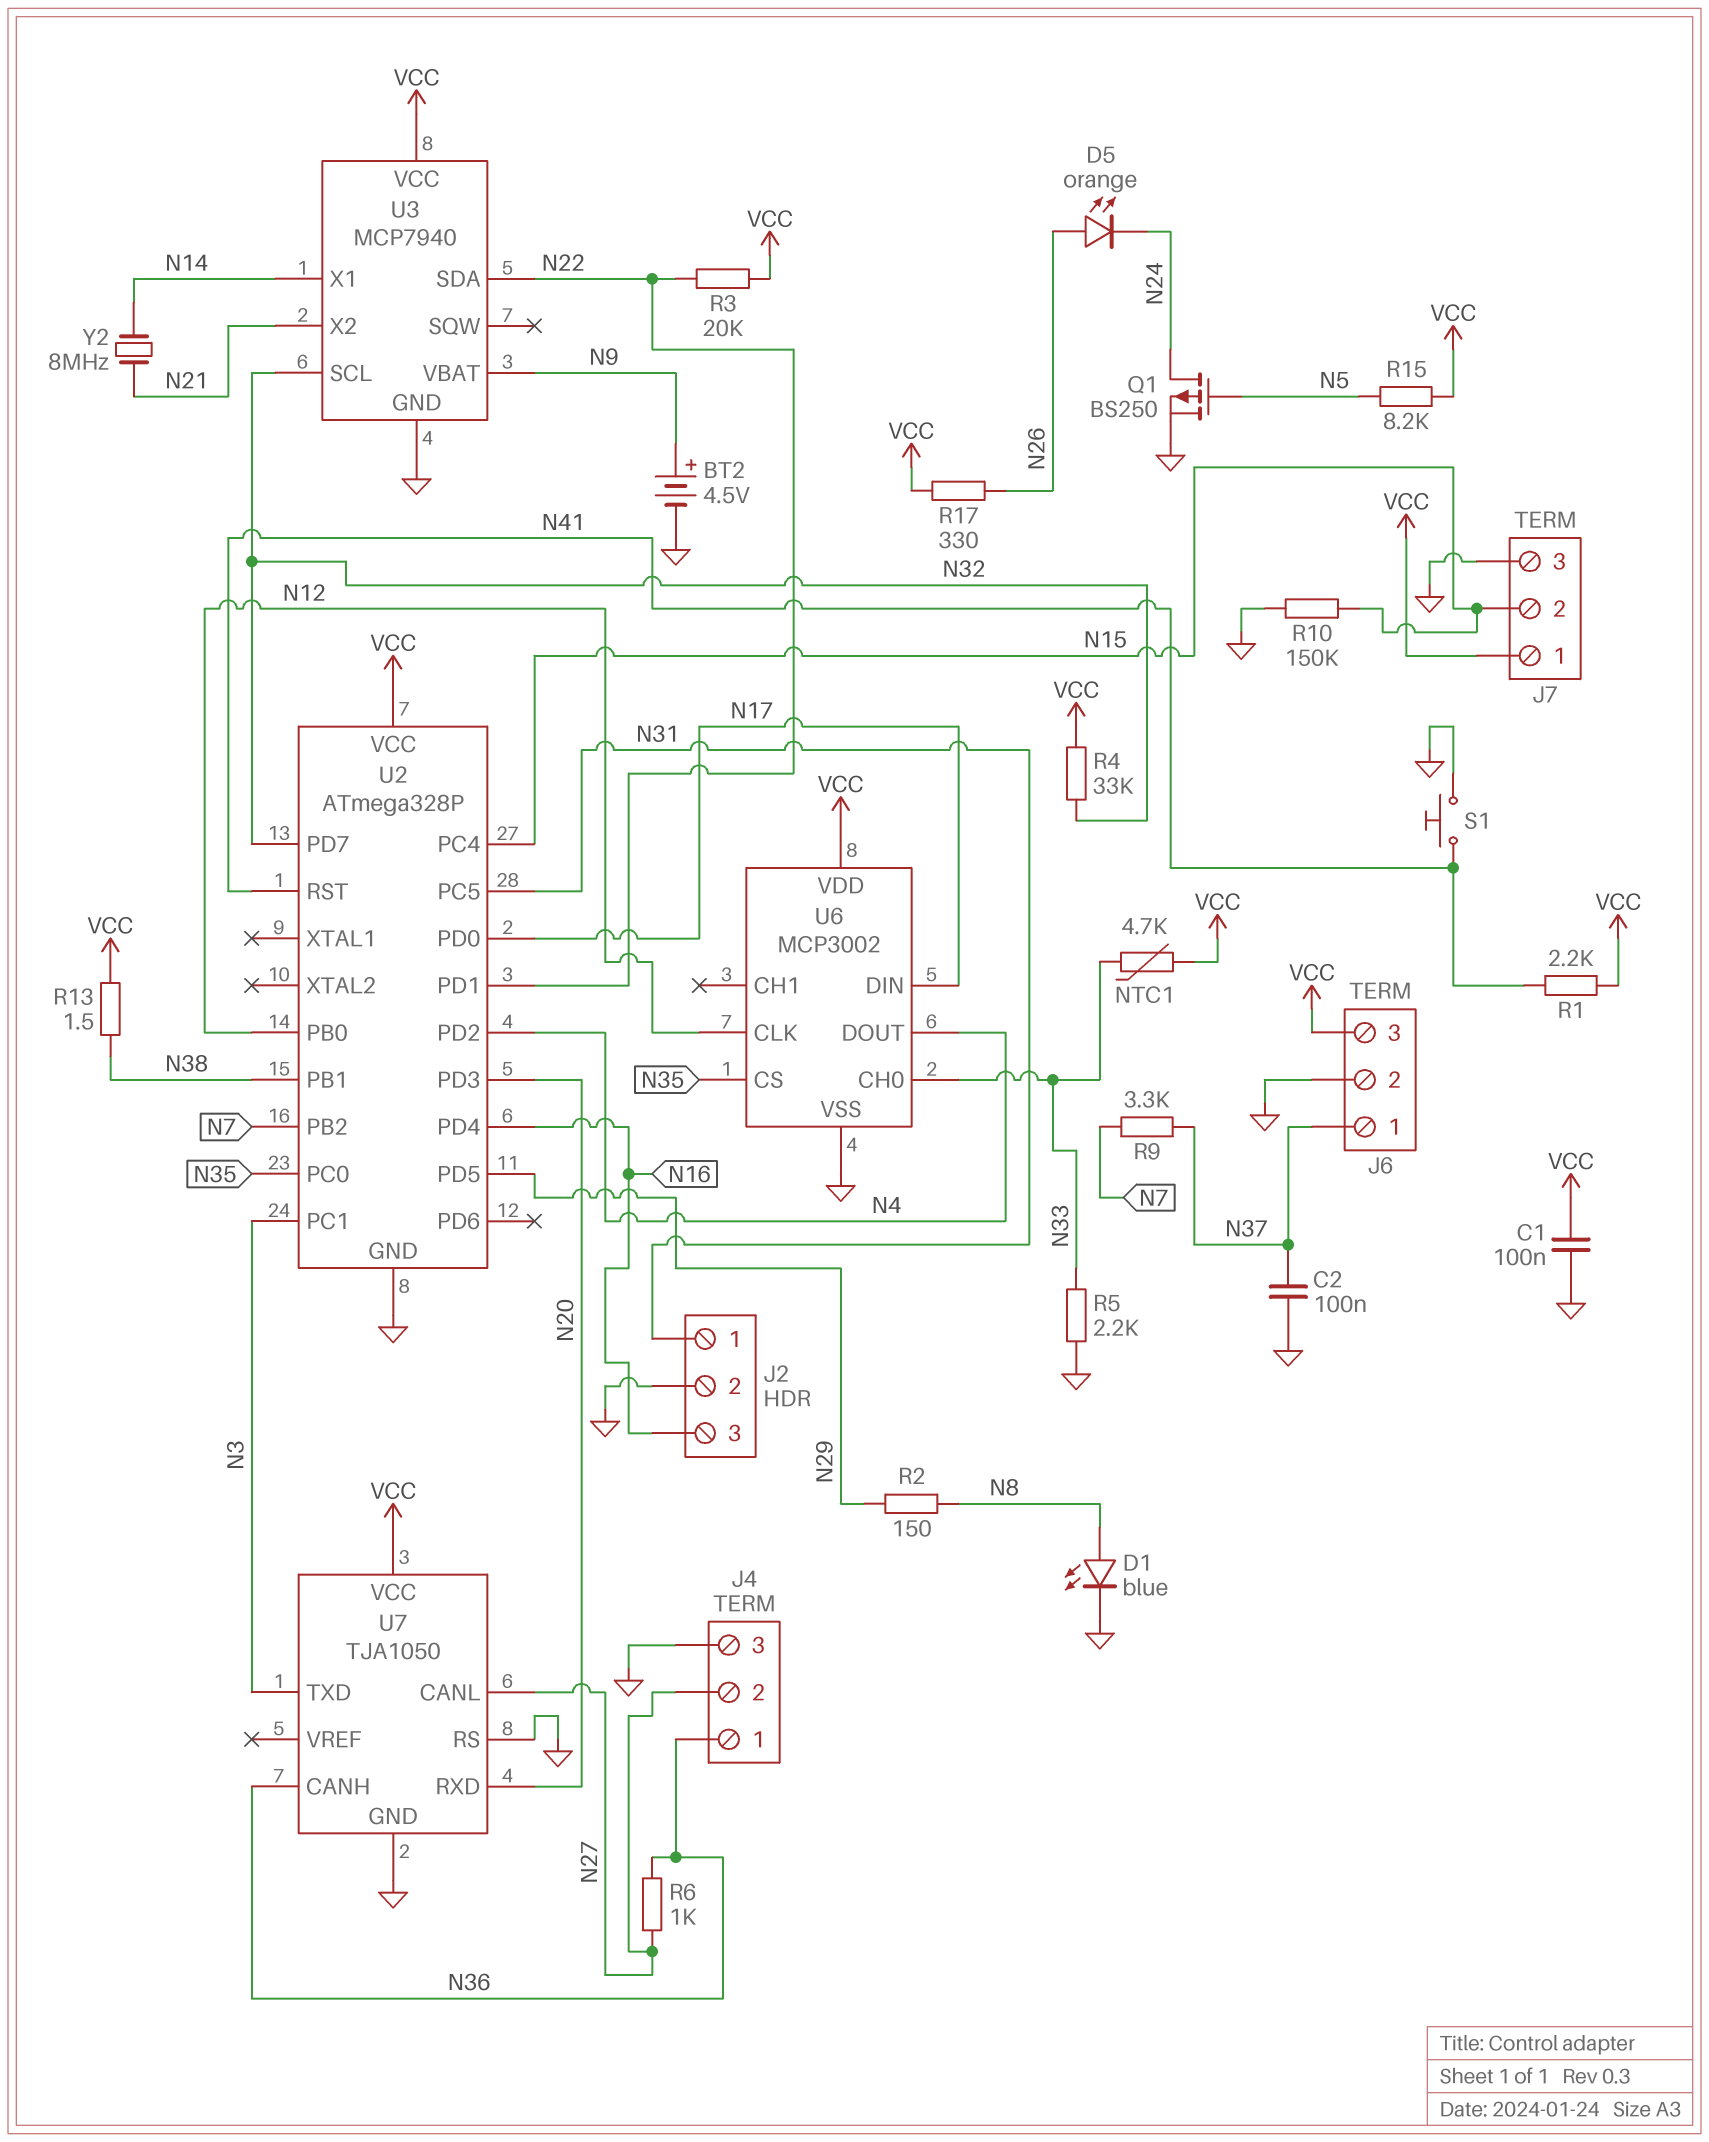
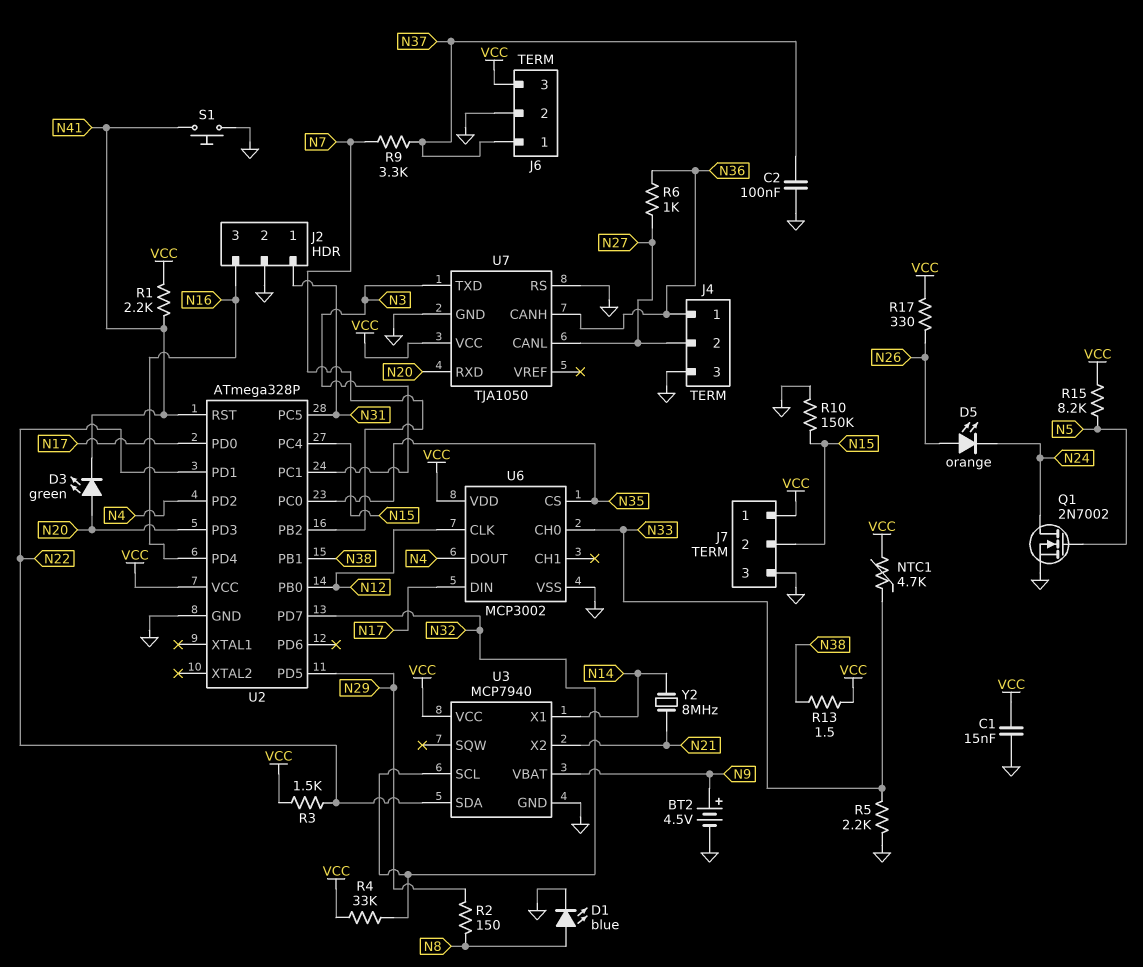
C1: 100nF (GND, VCC) -> 15nF (GND, VCC)
D3: none -> LED green (A N20, K N41)
Q1: PMOS BS250 (G N5, D N24, S GND) -> NMOS 2N7002 (G N5, D N24, S GND)
R3: 20k (N22, VCC) -> 1.5k (N22, VCC)

